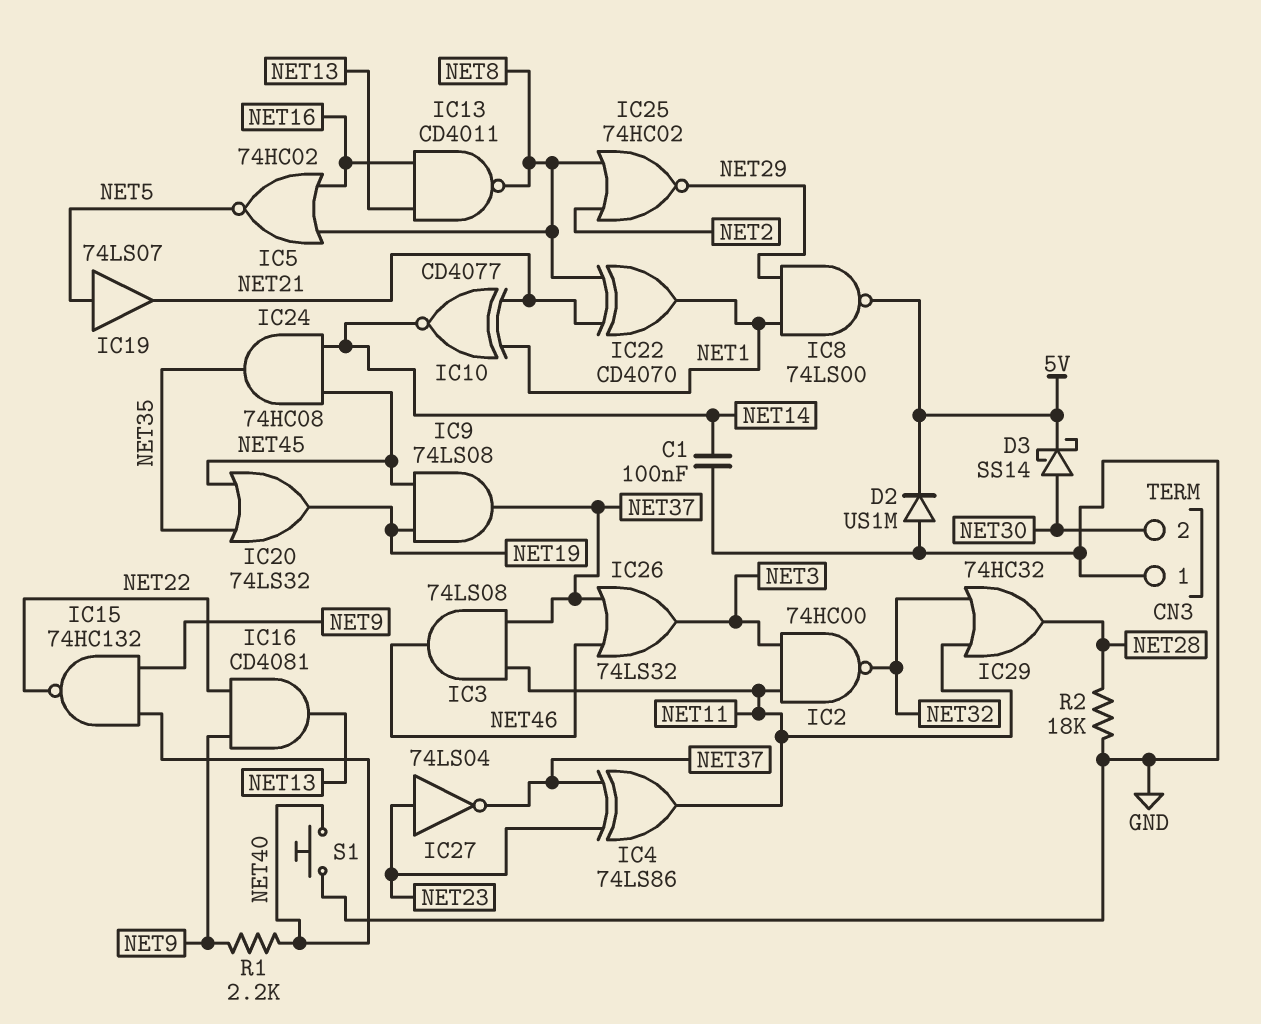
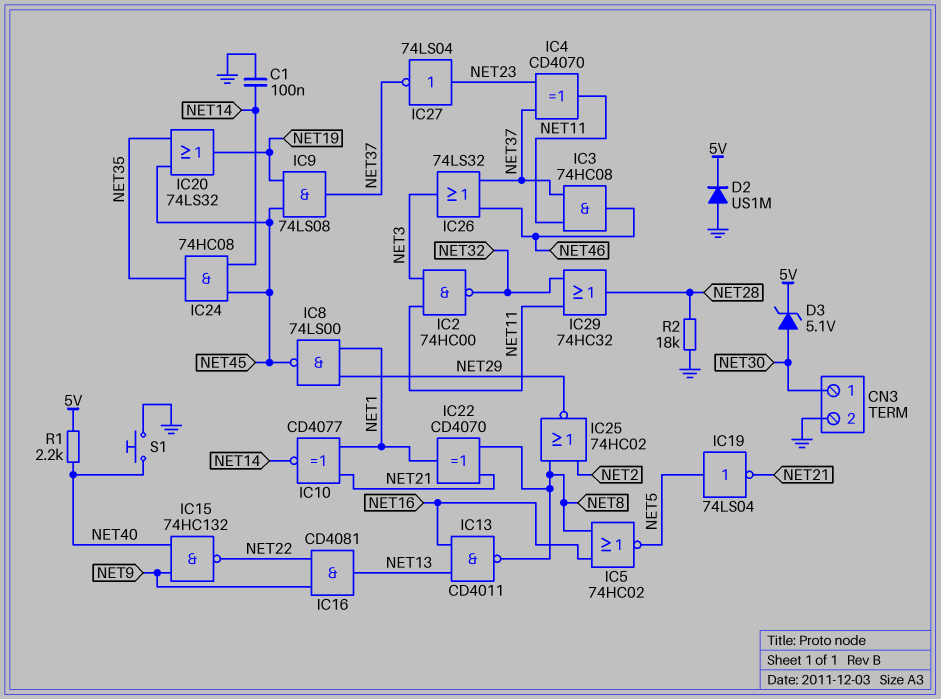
CN3 pin 1: GND -> NET30
CN3 pin 2: NET30 -> GND
D3: schottky SS14 (A NET30, K 5V) -> zener 5.1V (A NET30, K 5V)
IC3: AND 74LS08 (in NET11, in NET37, out NET46) -> AND 74HC08 (in NET11, in NET37, out NET46)
IC4: XOR 74LS86 (in NET23, in NET37, out NET11) -> XOR CD4070 (in NET23, in NET37, out NET11)
IC8: NAND 74LS00 (in NET1, in NET29, out 5V) -> NAND 74LS00 (in NET1, in NET29, out NET45)
IC19: buffer 74LS07 (in NET5, out NET21) -> NOT 74LS04 (in NET5, out NET21)
R1: 2.2k (NET9, NET40) -> 2.2k (5V, NET40)

